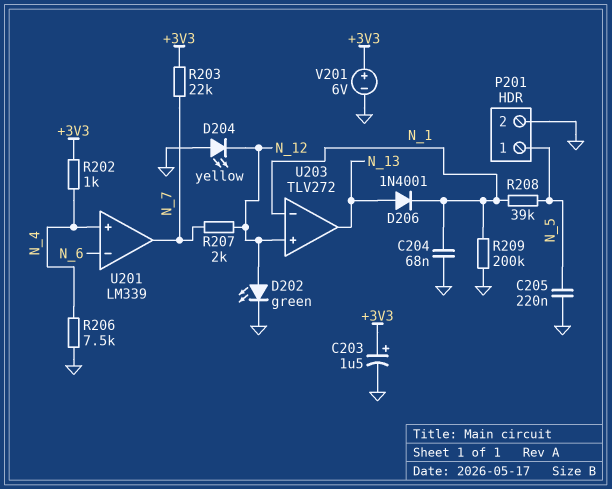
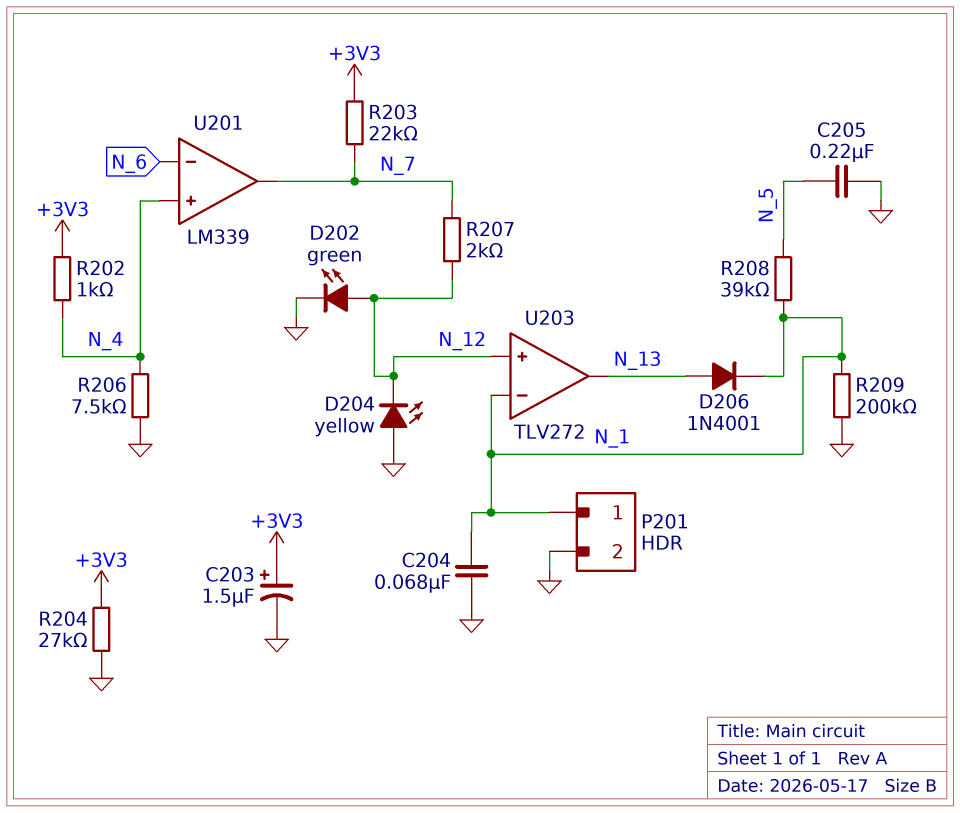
P201 pin 1: N_5 -> N_1
R204: none -> 27k (+3V3, GND)
V201: 6V (plus +3V3, minus GND) -> none

